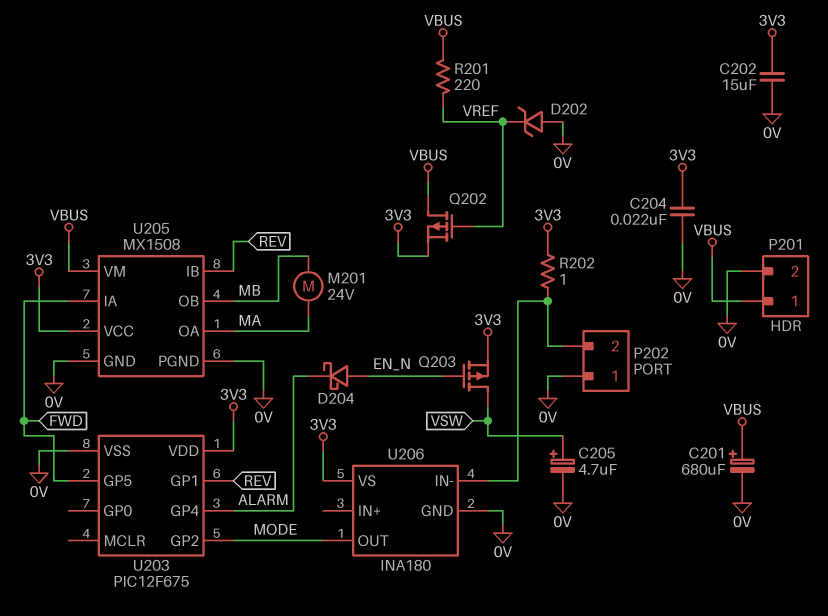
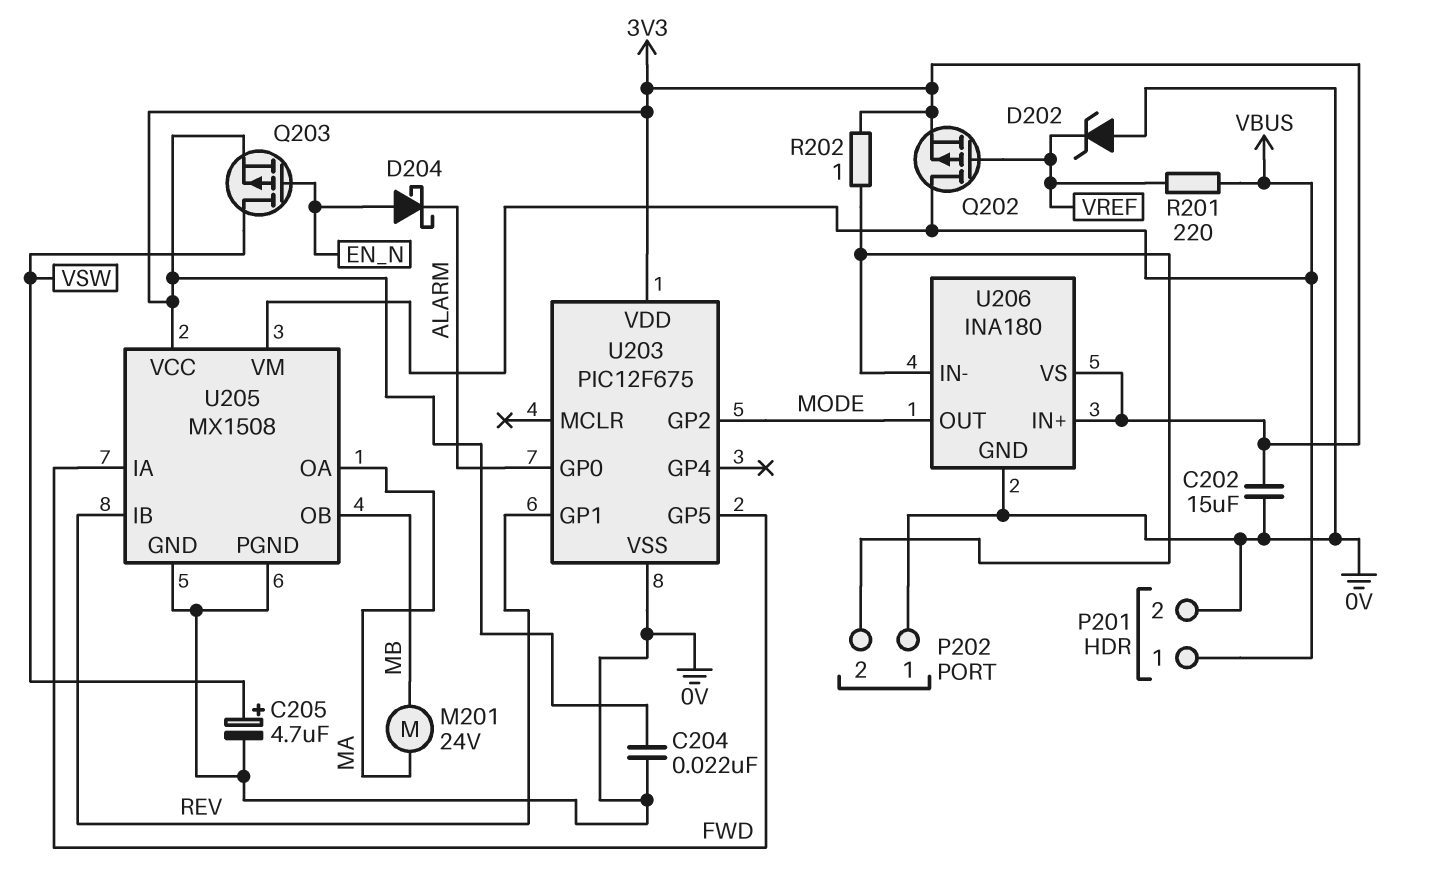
C201: 680uF (plus VBUS, minus 0V) -> none
U203 pin GP0: none -> ALARM
U203 pin GP4: ALARM -> none
U206 pin IN+: none -> 3V3

